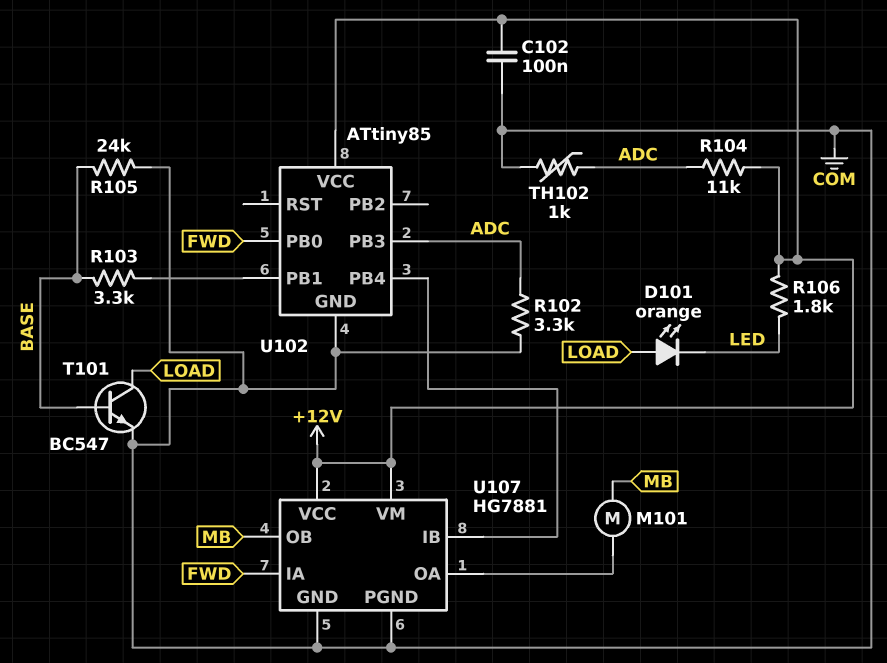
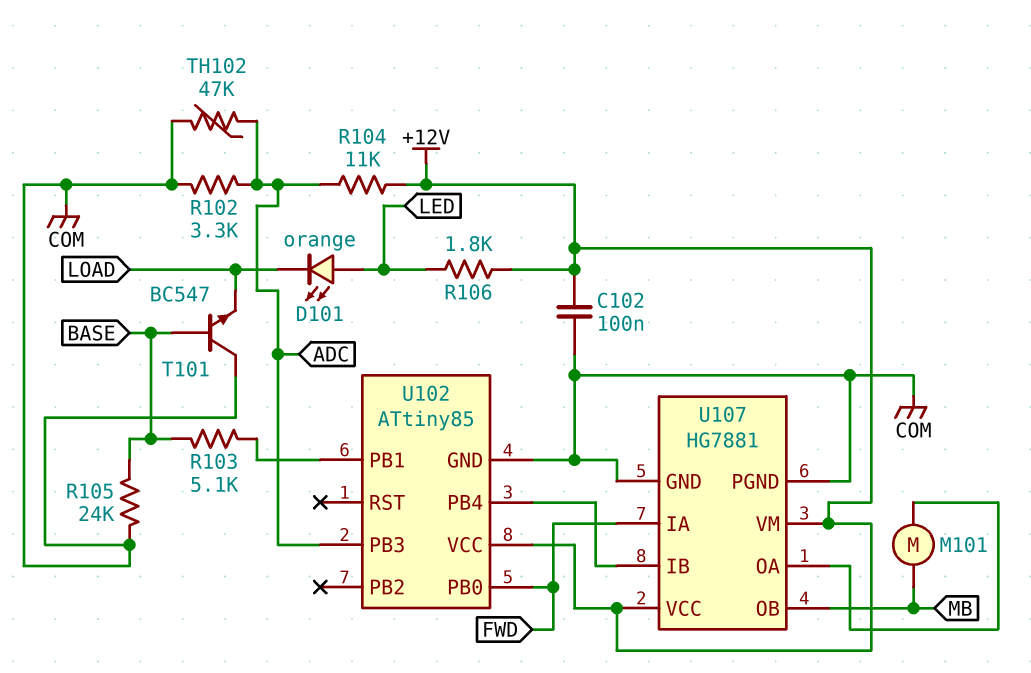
D101: LED orange (A LOAD, K LED) -> LED orange (A LED, K LOAD)
R103: 3.3k (BASE, U102/PB1) -> 5.1k (BASE, U102/PB1)
T101: NPN BC547 (B BASE, C LOAD, E COM) -> NPN BC547 (B BASE, C COM, E LOAD)
TH102: 1k (ADC, COM) -> 47k (ADC, COM)

